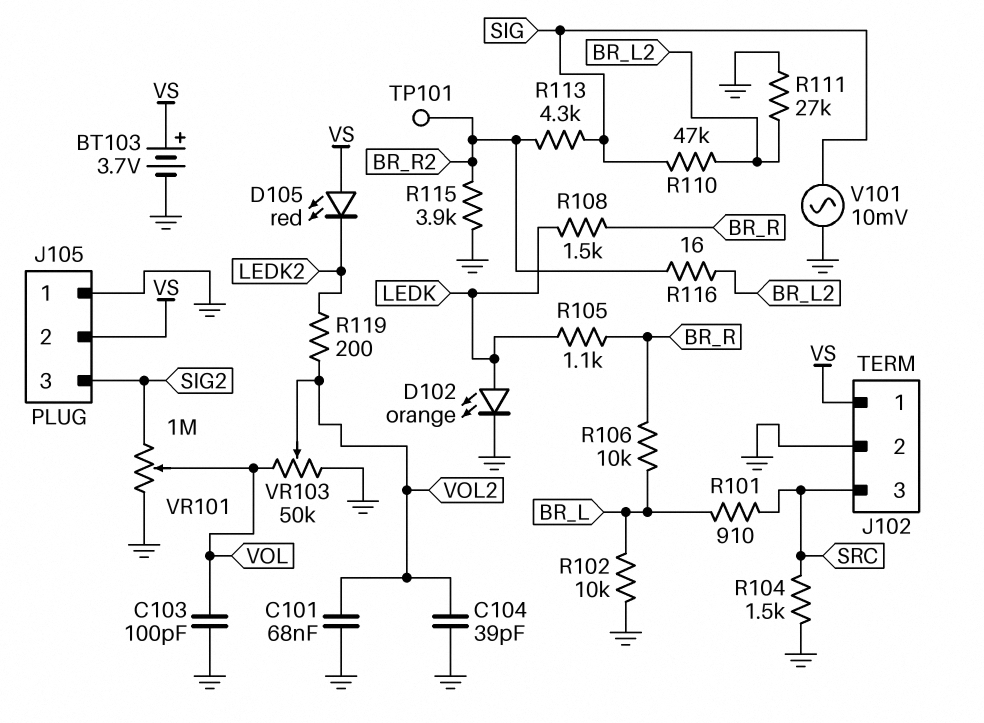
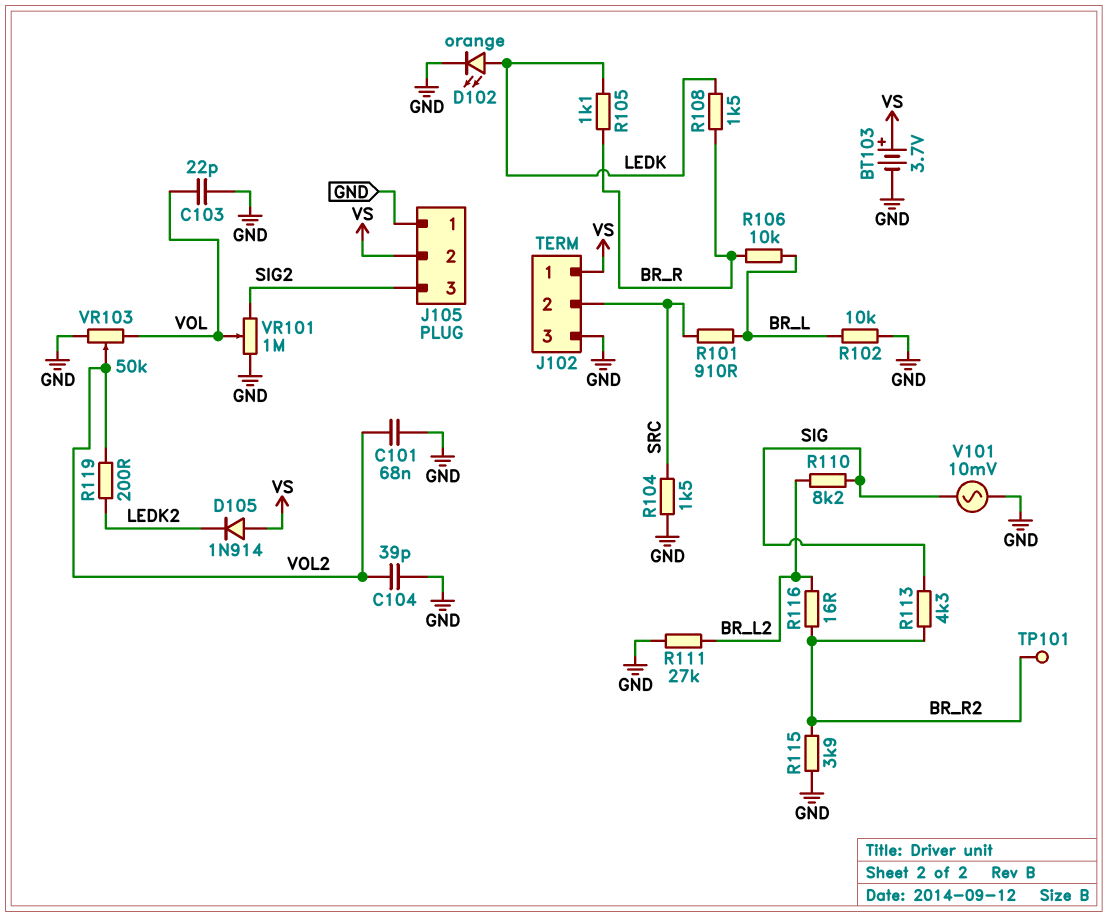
C103: 100pF (GND, VOL) -> 22pF (GND, VOL)
D105: LED red (A VS, K LEDK2) -> diode 1N914 (A VS, K LEDK2)
J102 pin 2: GND -> SRC
J102 pin 3: SRC -> GND
R110: 47k (BR_L2, SIG) -> 8.2k (BR_L2, SIG)

